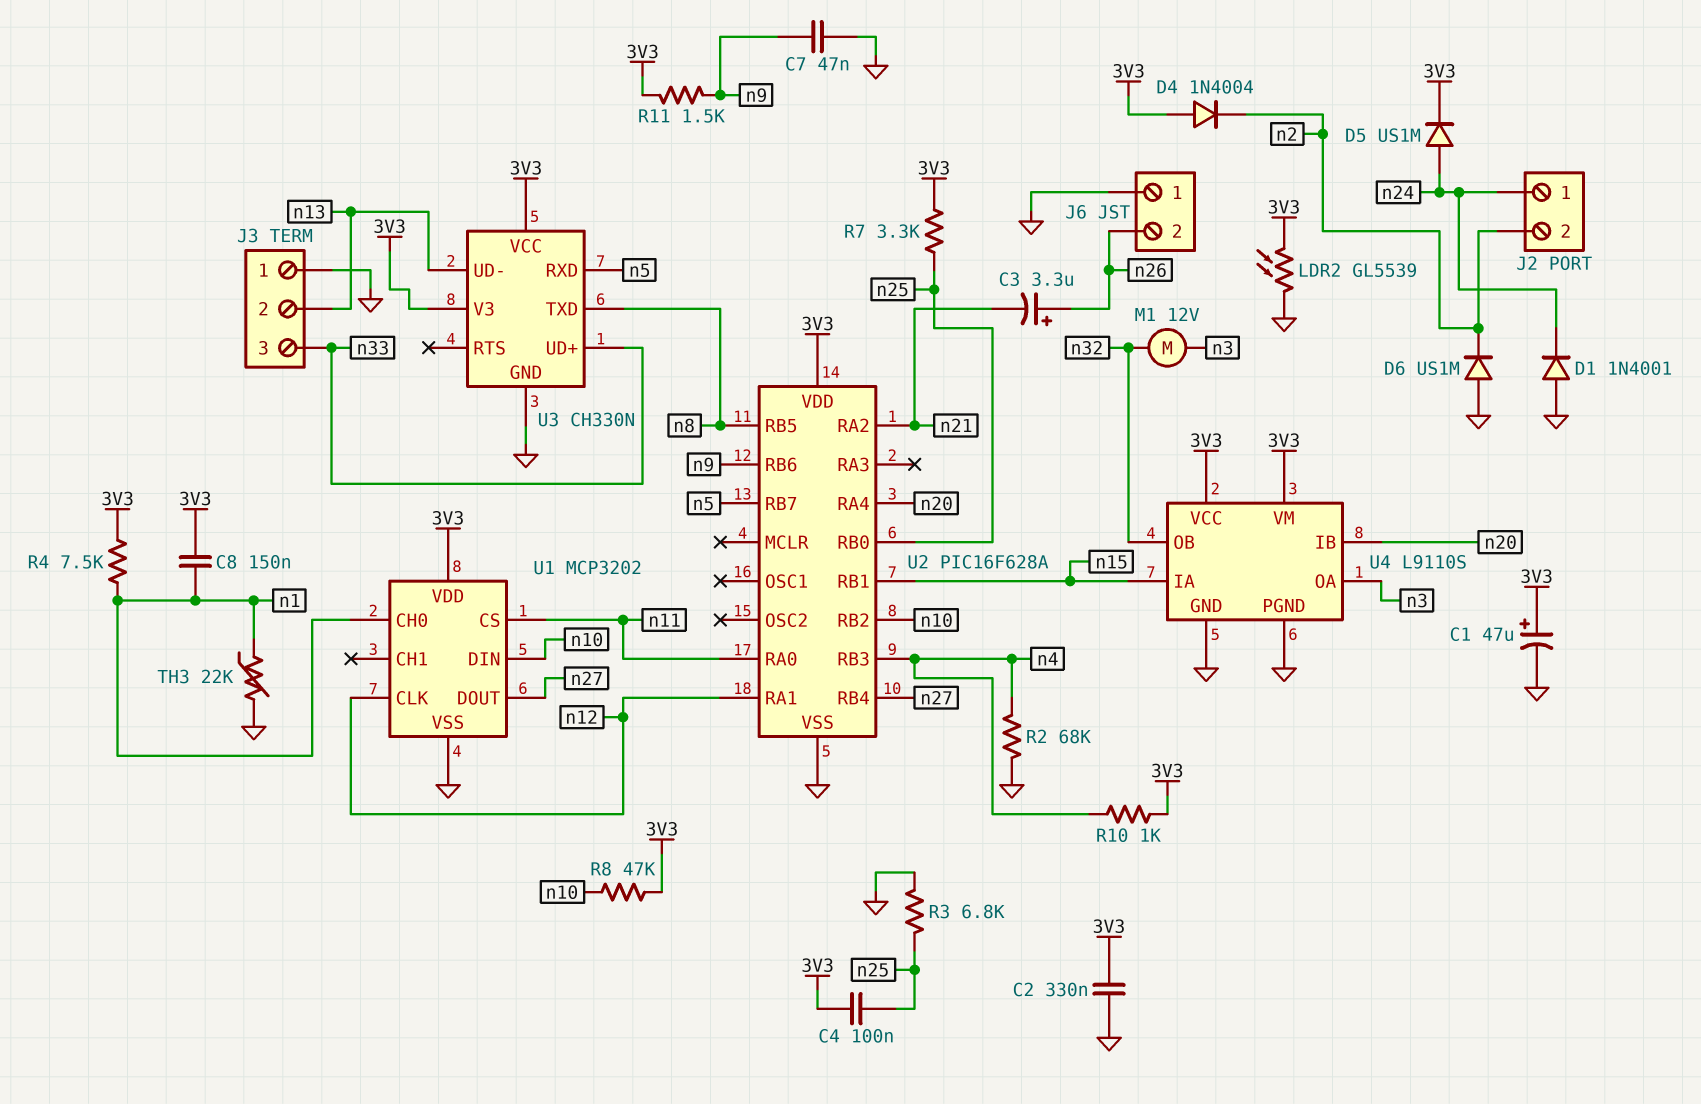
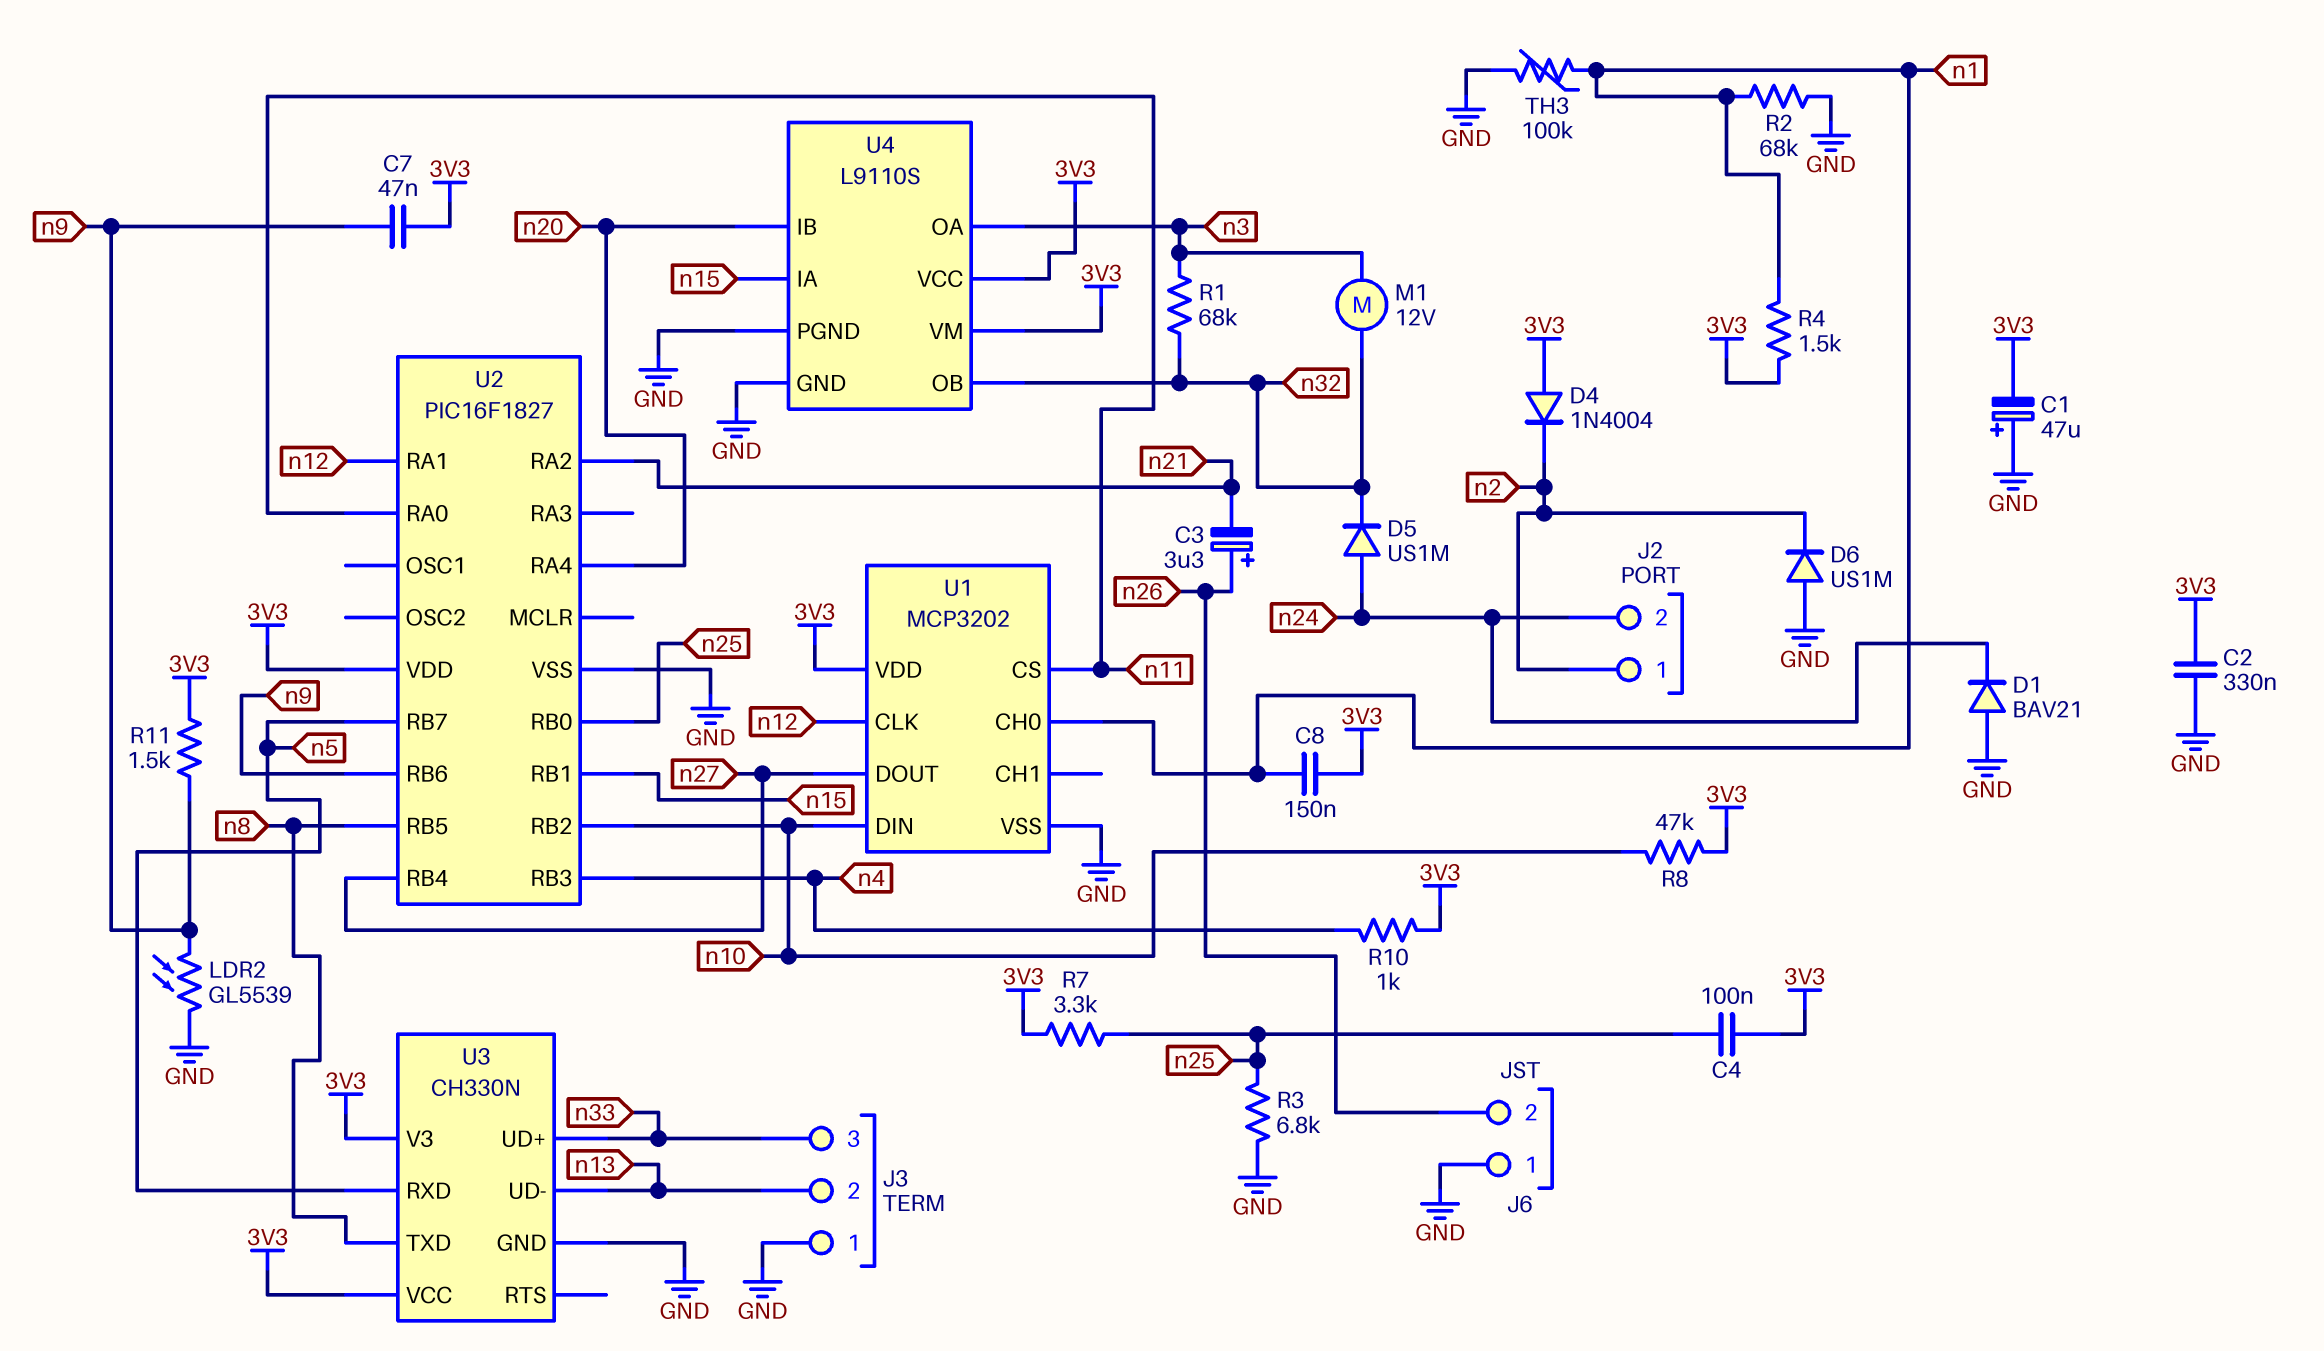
C1: 47uF (plus 3V3, minus GND) -> 47uF (plus GND, minus 3V3)
C7: 47nF (GND, n9) -> 47nF (3V3, n9)
D1: diode 1N4001 (A GND, K n24) -> diode BAV21 (A GND, K n24)
D5: diode US1M (A n24, K 3V3) -> diode US1M (A n24, K n32)
J2 pin 1: n24 -> n2
J2 pin 2: n2 -> n24
LDR2: GL5539 (3V3, GND) -> GL5539 (GND, n9)
R1: none -> 68k (n3, n32)
R2: 68k (GND, n4) -> 68k (GND, n1)
R4: 7.5k (3V3, n1) -> 1.5k (3V3, n1)
TH3: 22k (GND, n1) -> 100k (GND, n1)
U2: PIC16F628A -> PIC16F1827

